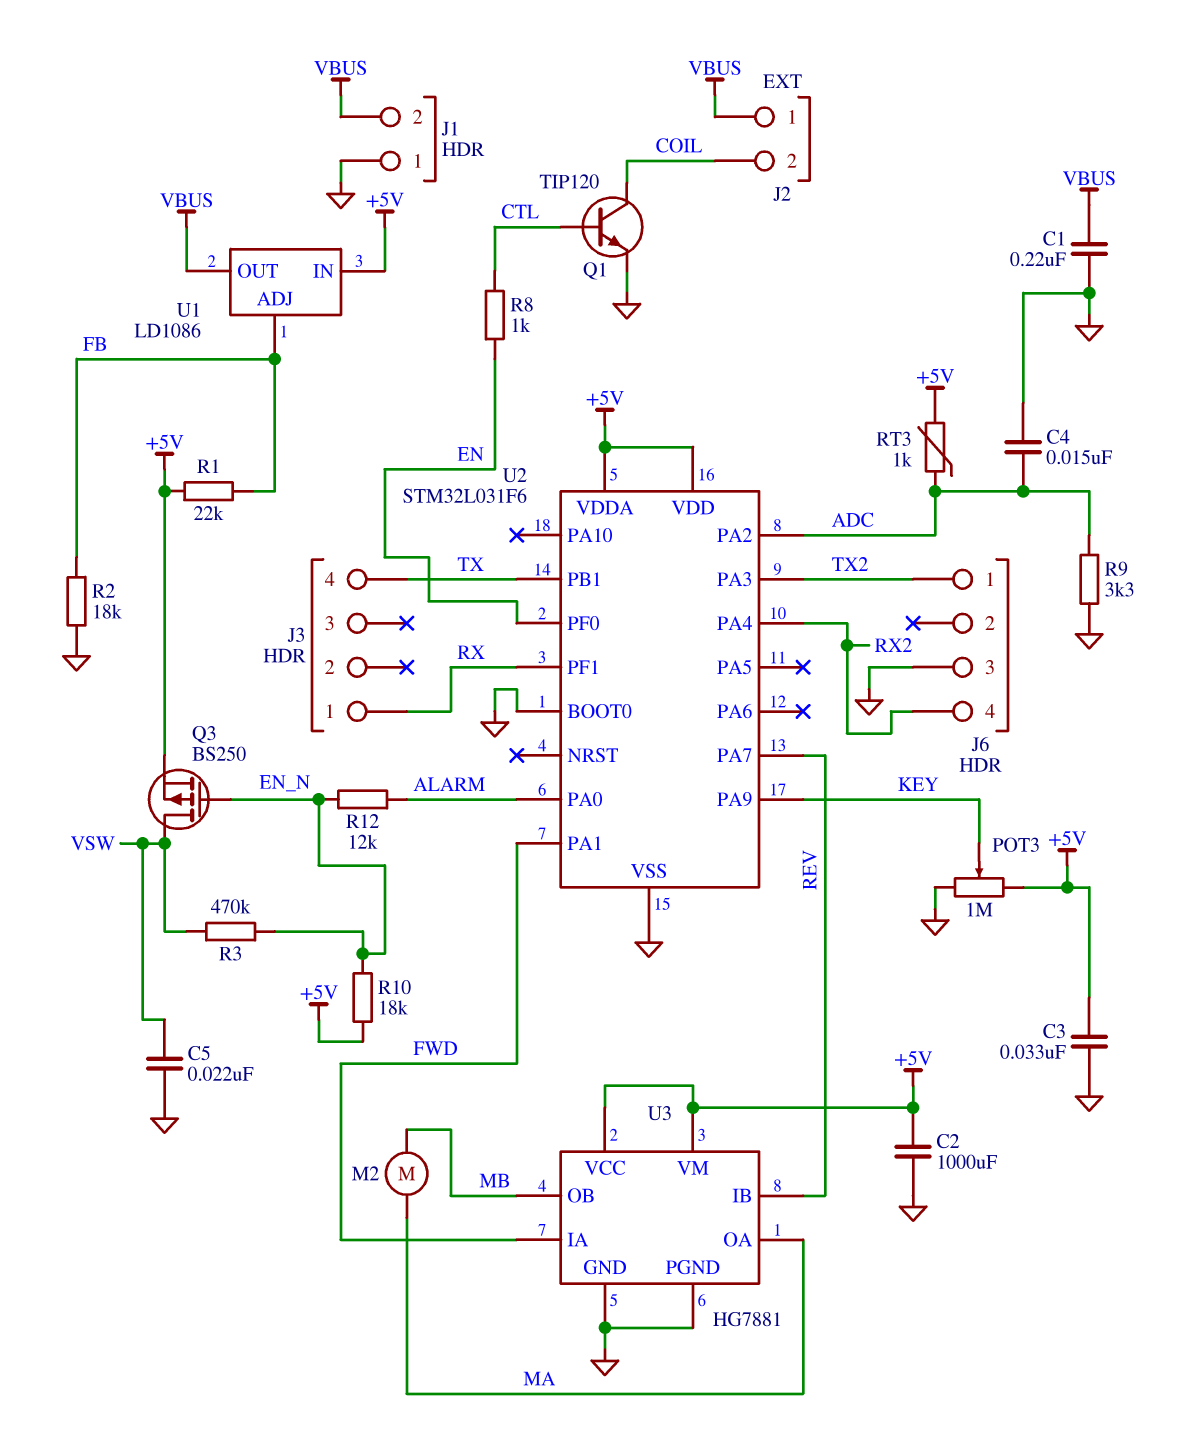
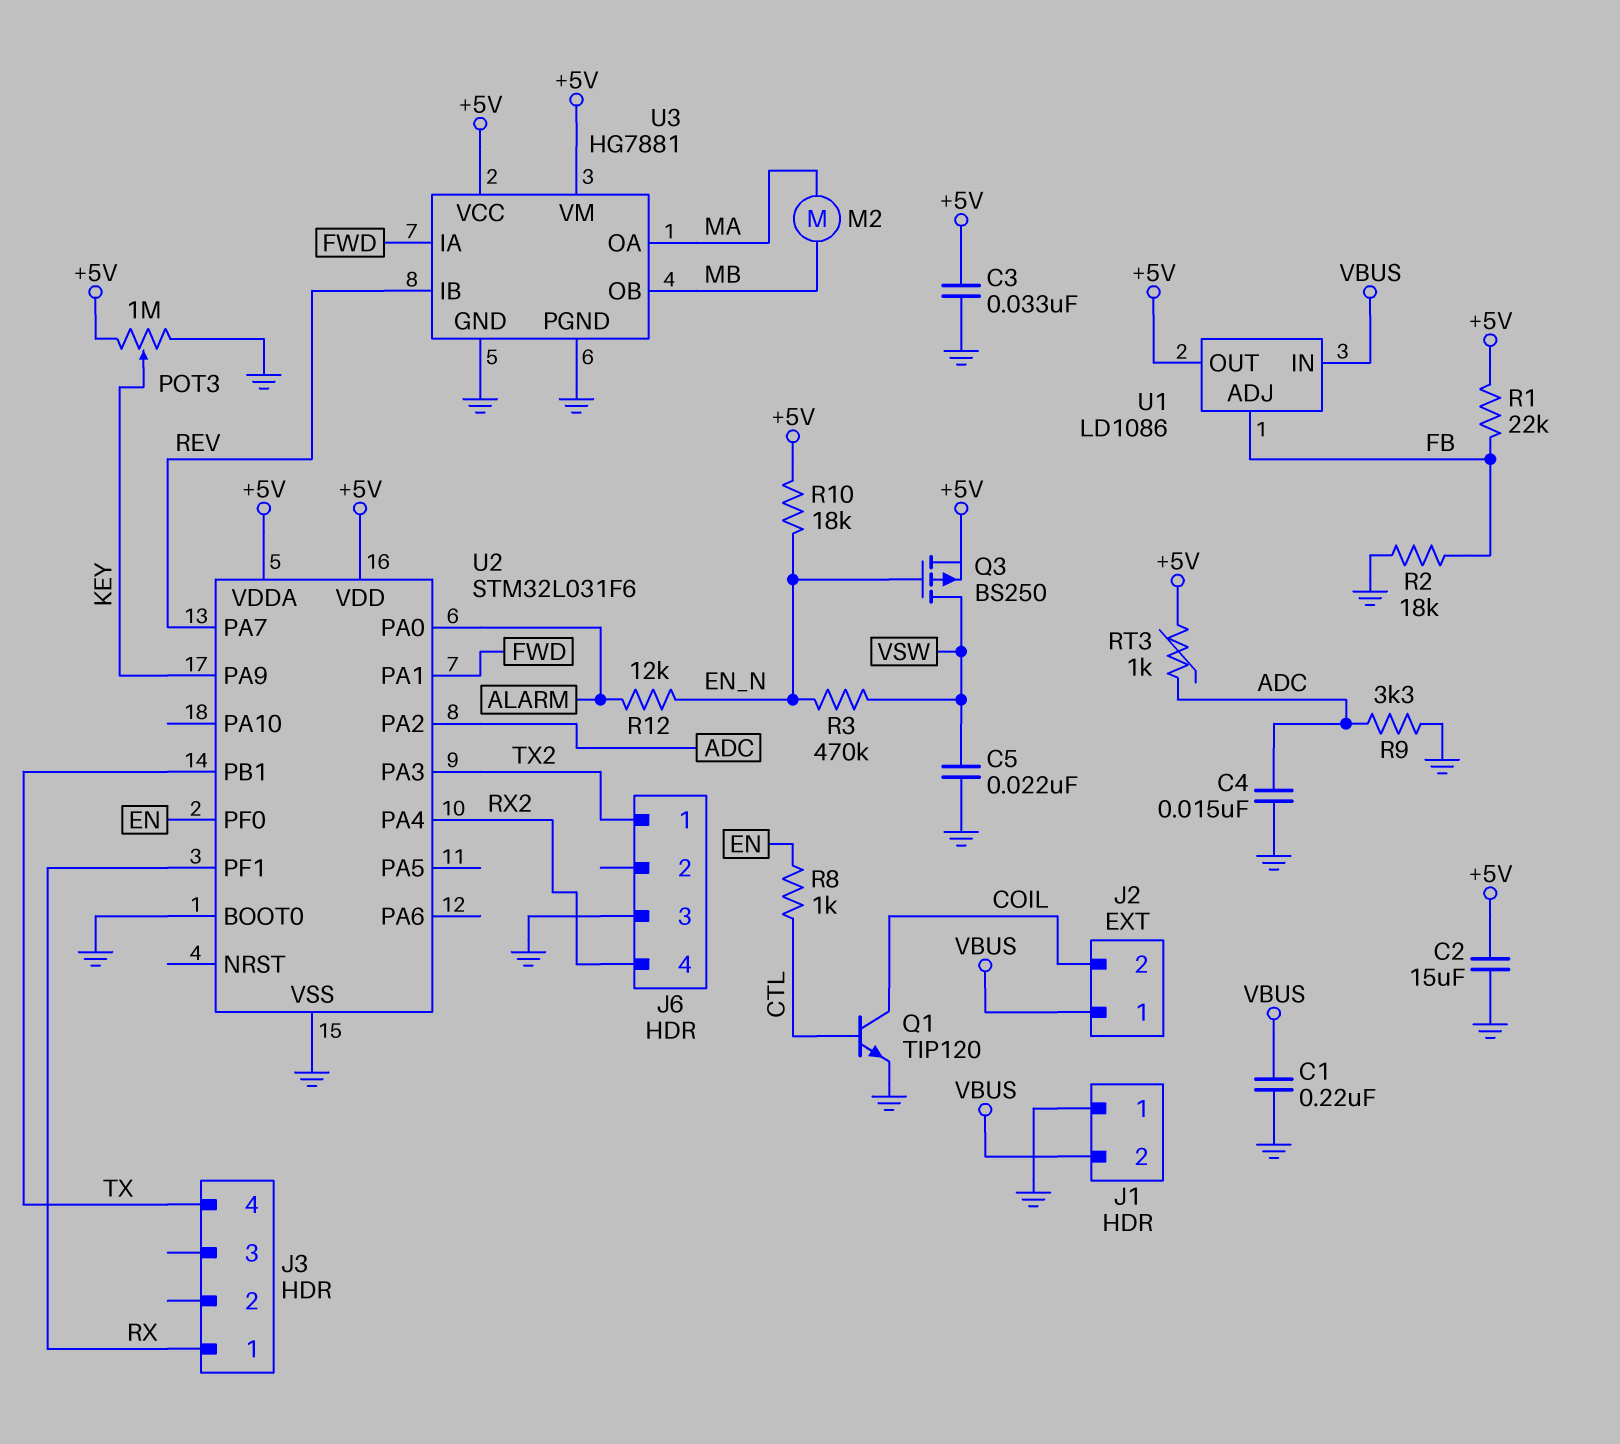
C2: 1000uF (+5V, GND) -> 15uF (+5V, GND)
U1 pin IN: +5V -> VBUS
U1 pin OUT: VBUS -> +5V

